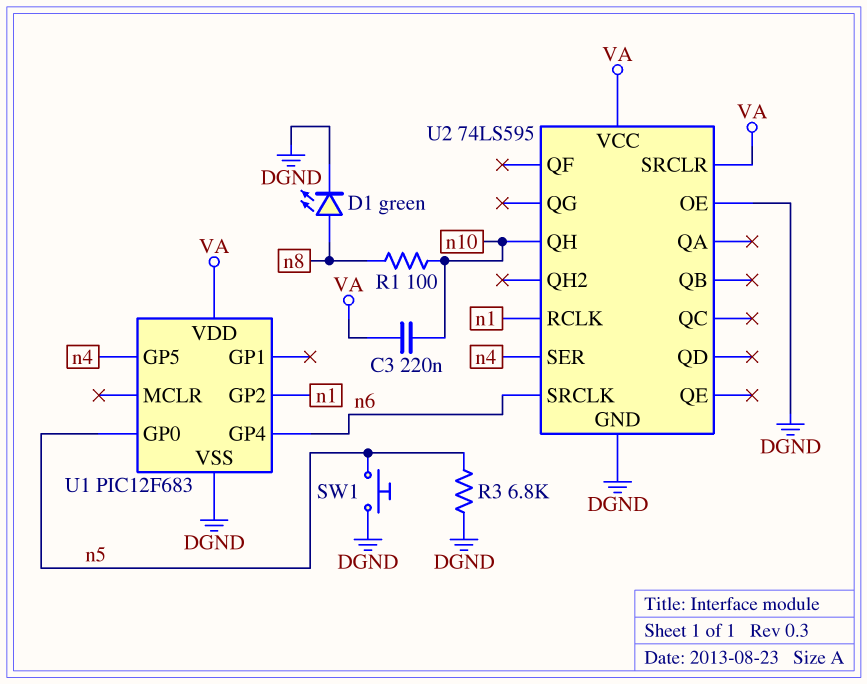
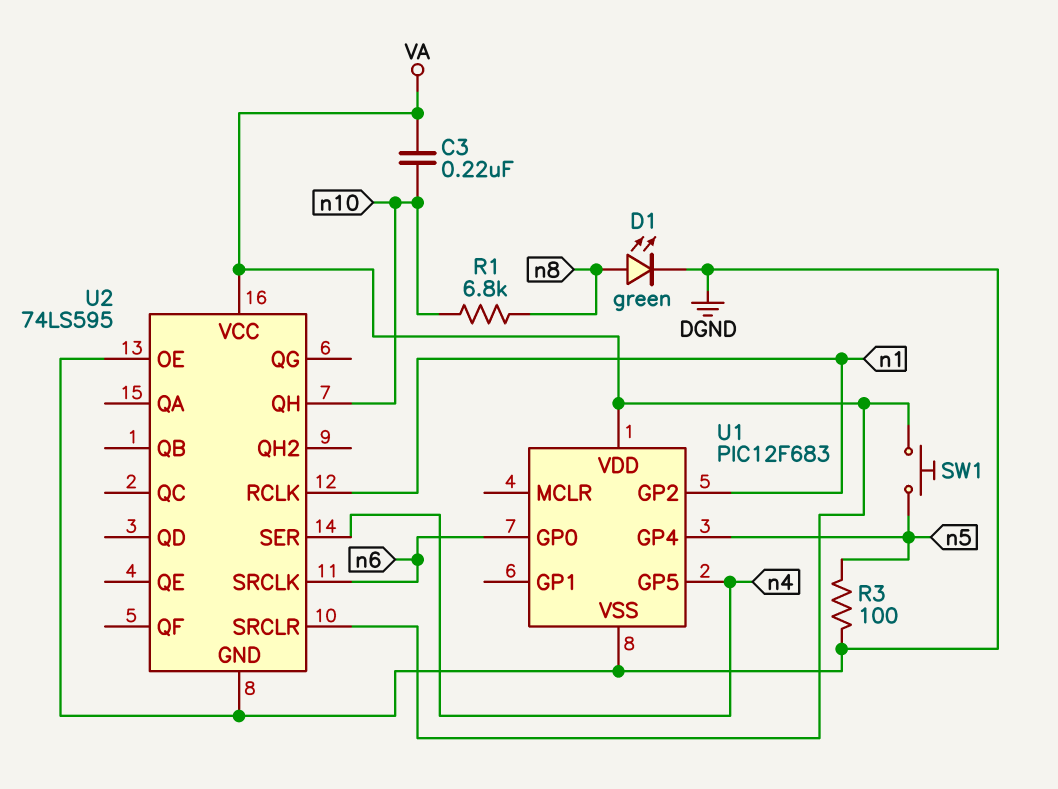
R1: 100 (n8, n10) -> 6.8k (n8, n10)
R3: 6.8k (DGND, n5) -> 100 (DGND, n5)
SW1: button (DGND, n5) -> button (VA, n5)
U1 pin GP0: n5 -> n6
U1 pin GP4: n6 -> n5

